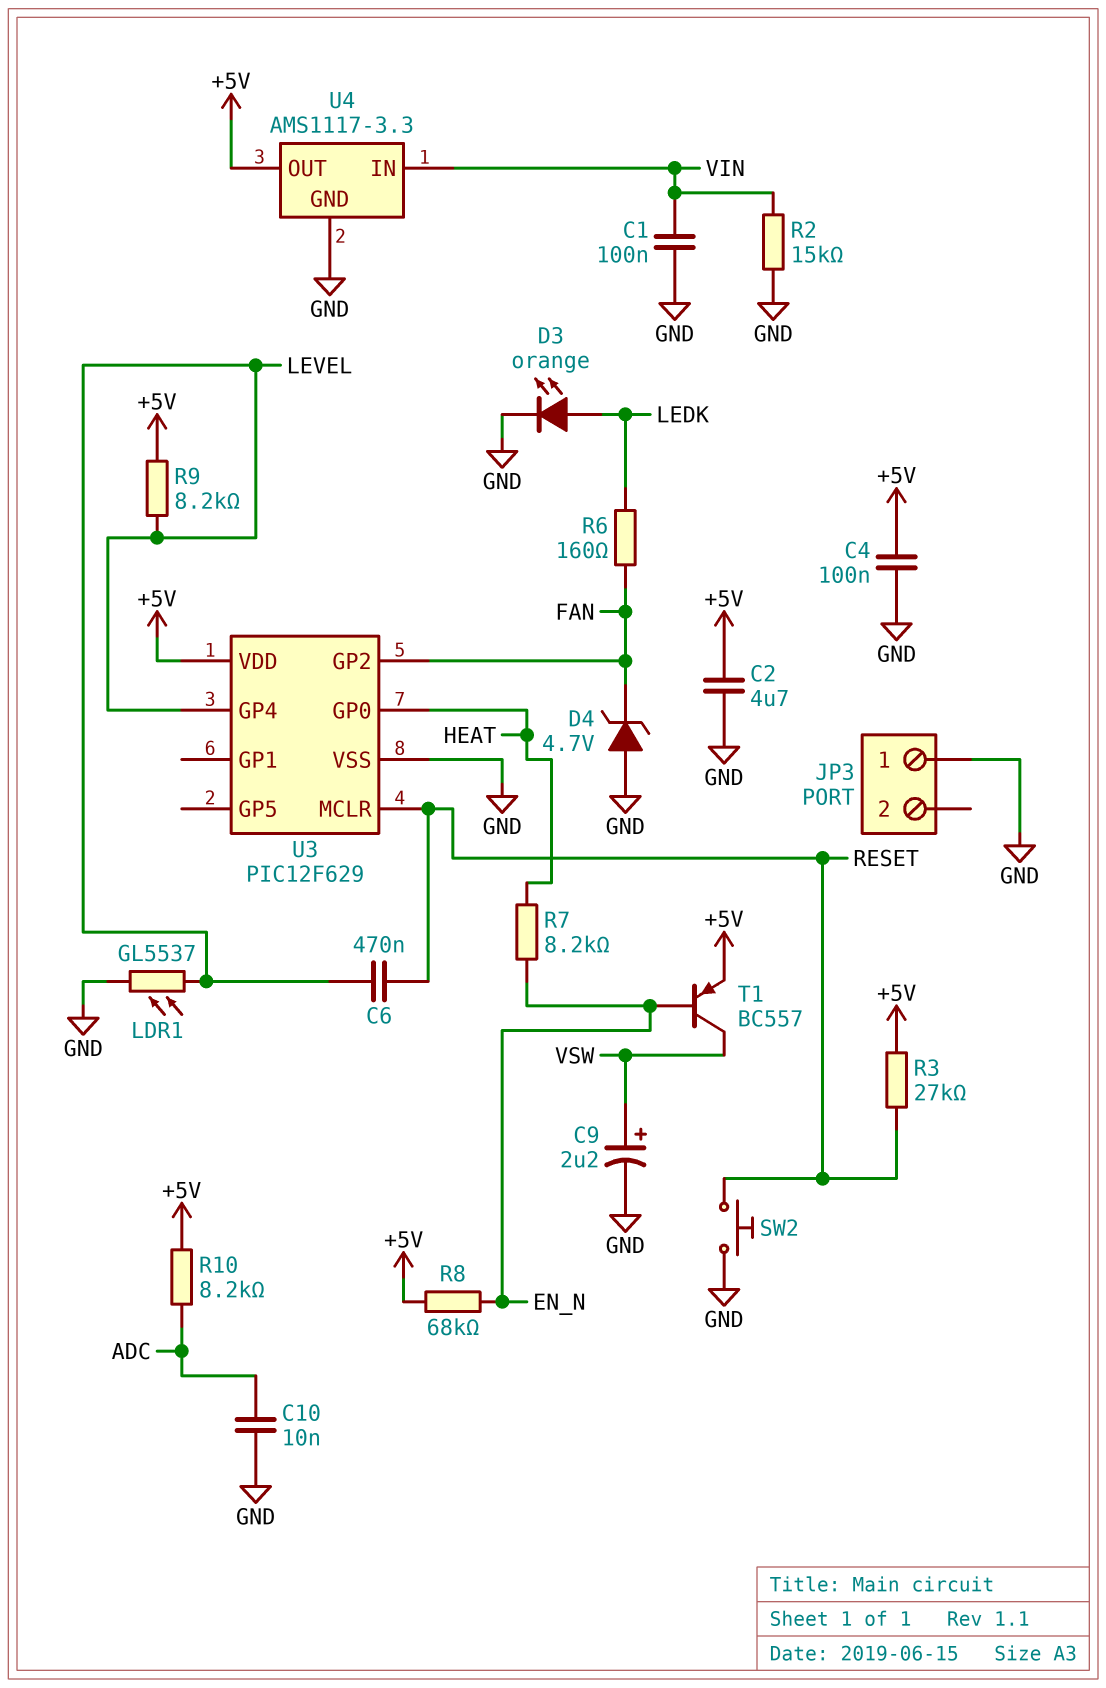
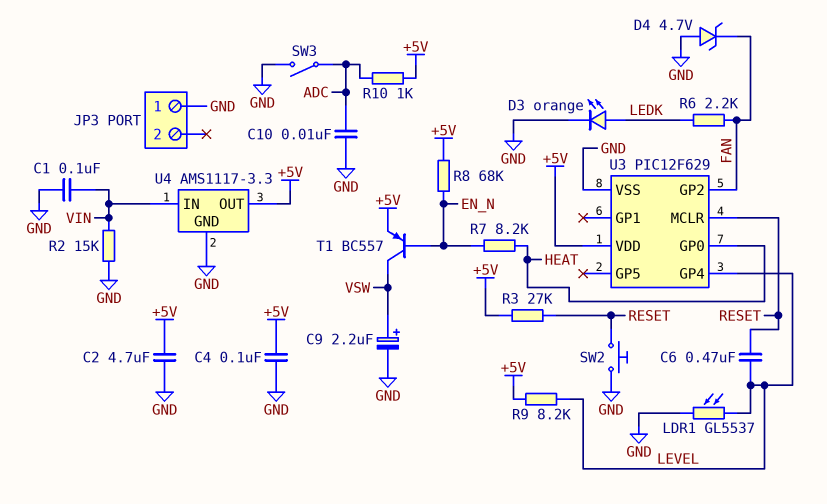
R6: 160 (FAN, LEDK) -> 2.2k (FAN, LEDK)
R10: 8.2k (+5V, ADC) -> 1k (+5V, ADC)
SW3: none -> switch (ADC, GND)

